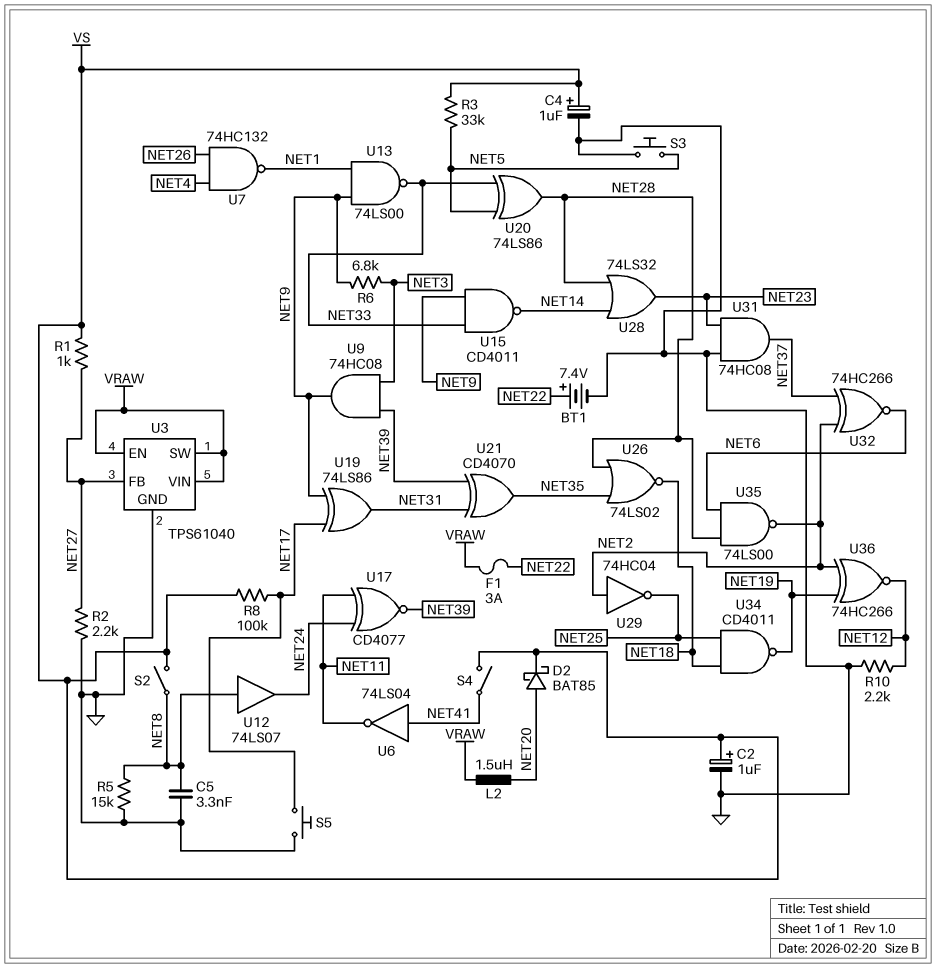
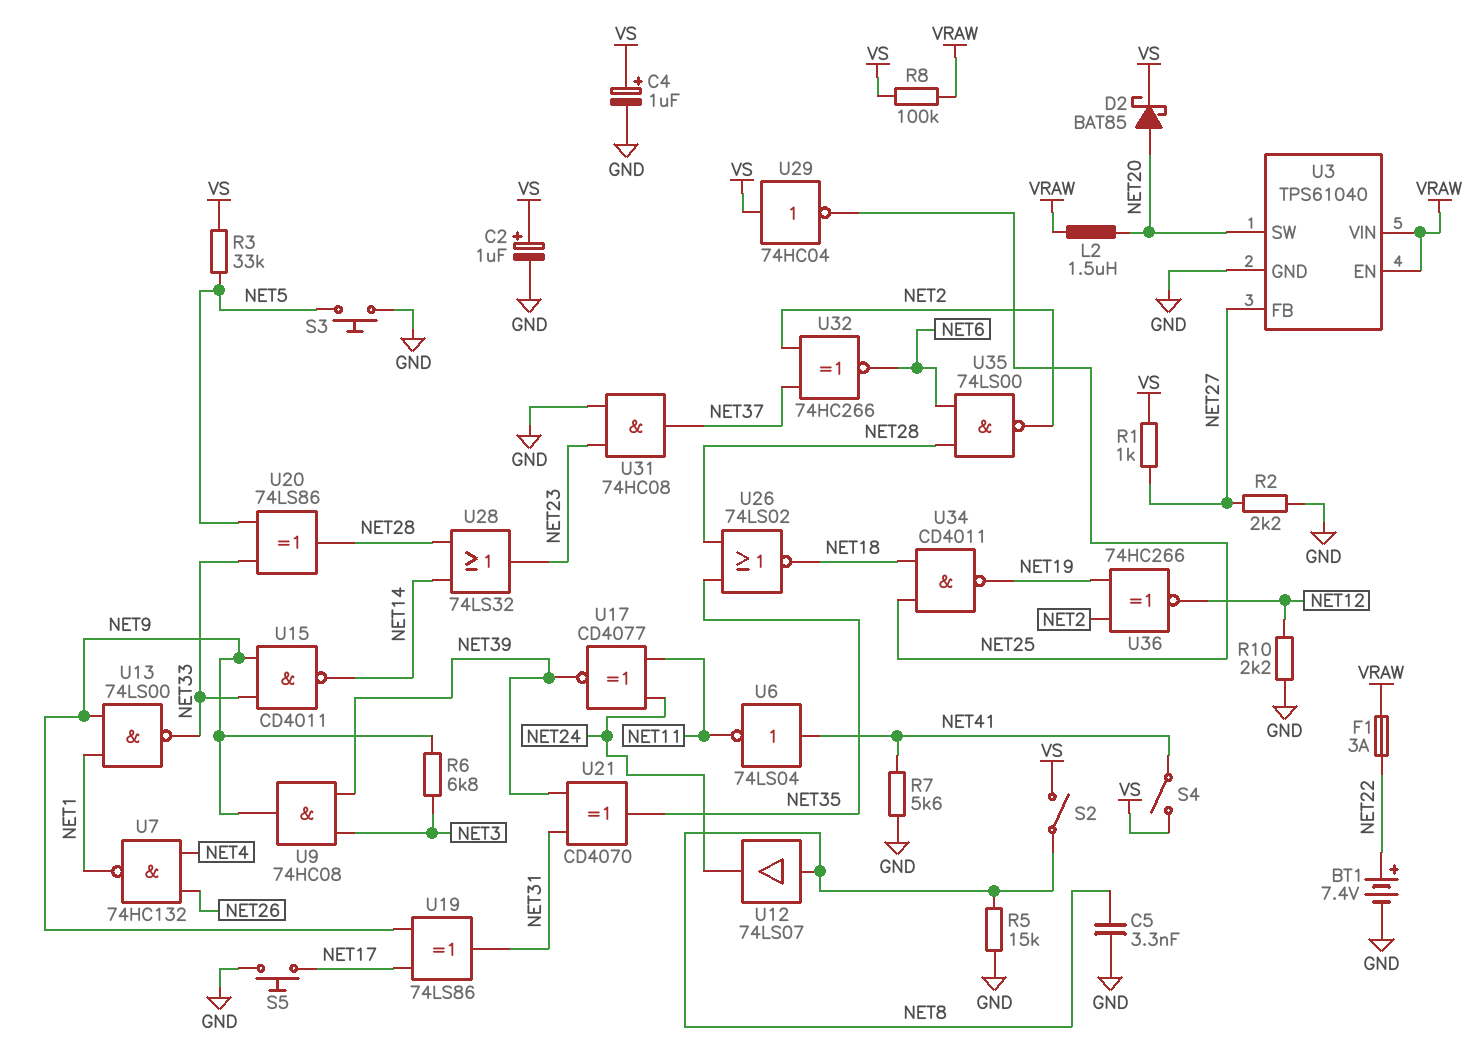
R7: none -> 5.6k (GND, NET41)
R8: 100k (NET17, VS) -> 100k (VRAW, VS)
U3 pin SW: VRAW -> NET20
U29: NOT 74HC04 (in NET2, out NET25) -> NOT 74HC04 (in VS, out NET25)

